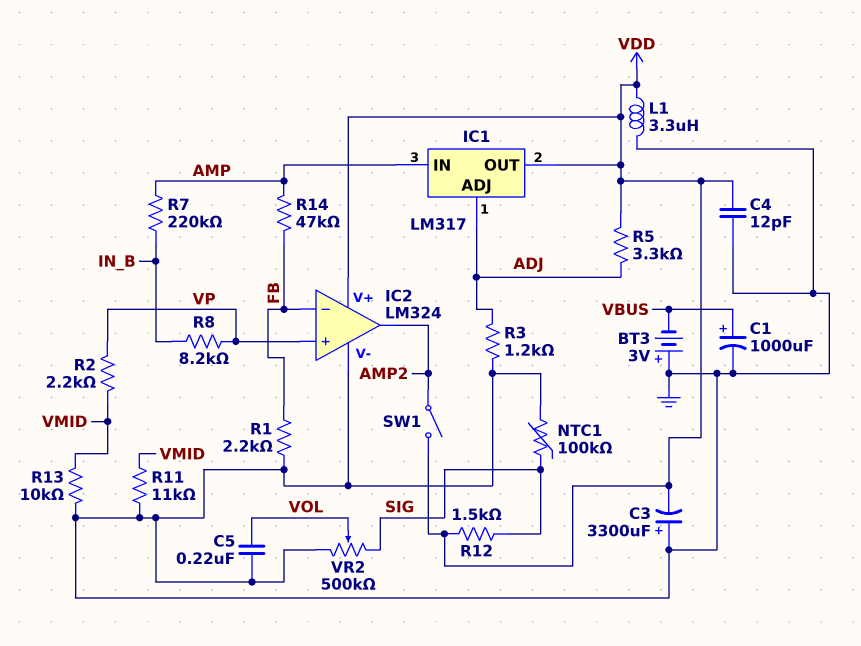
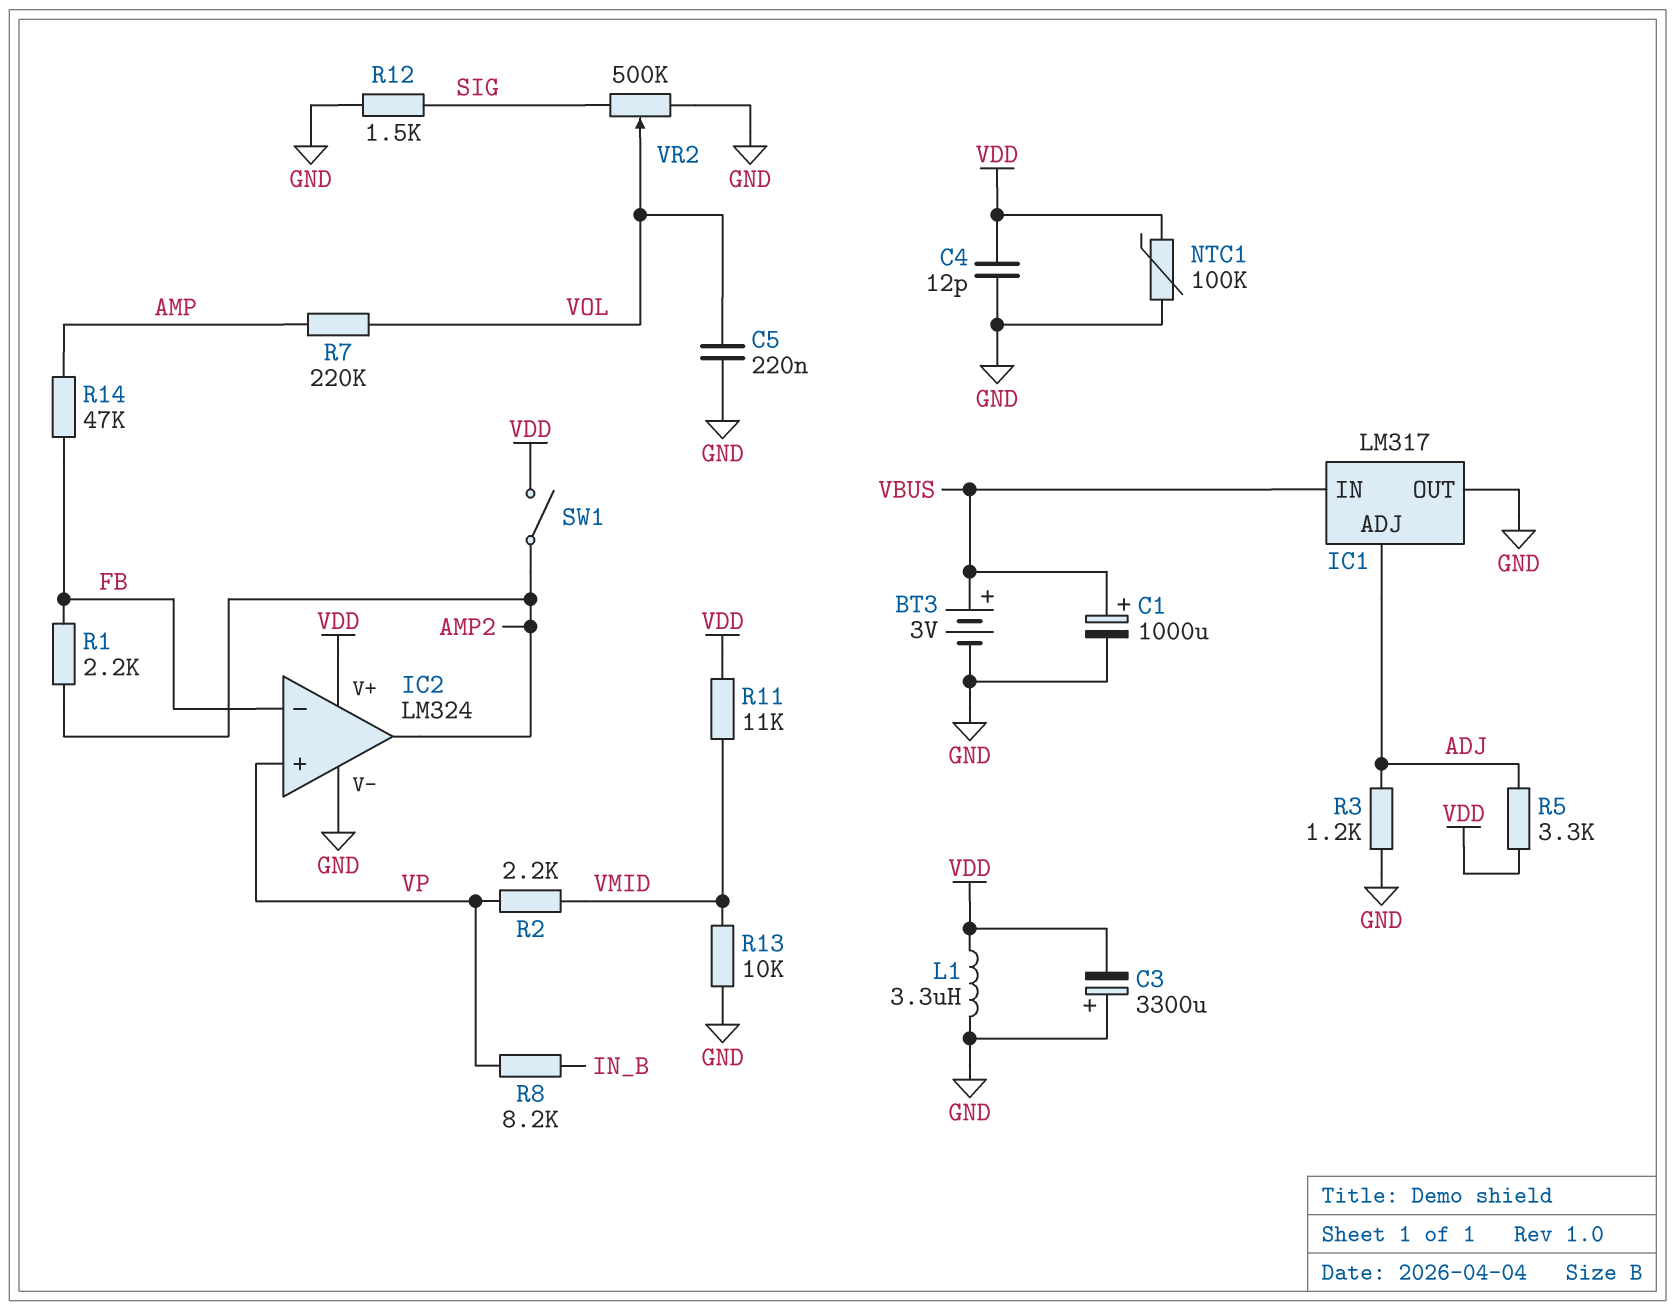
BT3: 3V (plus GND, minus VBUS) -> 3V (plus VBUS, minus GND)
IC1 pin IN: AMP -> VBUS
IC1 pin OUT: VDD -> GND
NTC1: 100k (GND, SIG) -> 100k (GND, VDD)
R1: 2.2k (FB, GND) -> 2.2k (AMP2, FB)
R7: 220k (AMP, IN_B) -> 220k (AMP, VOL)
R11: 11k (GND, VMID) -> 11k (VDD, VMID)
R12: 1.5k (SIG, VDD) -> 1.5k (GND, SIG)

